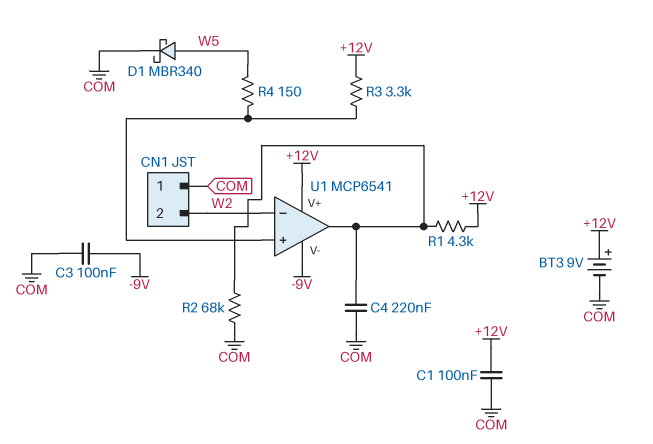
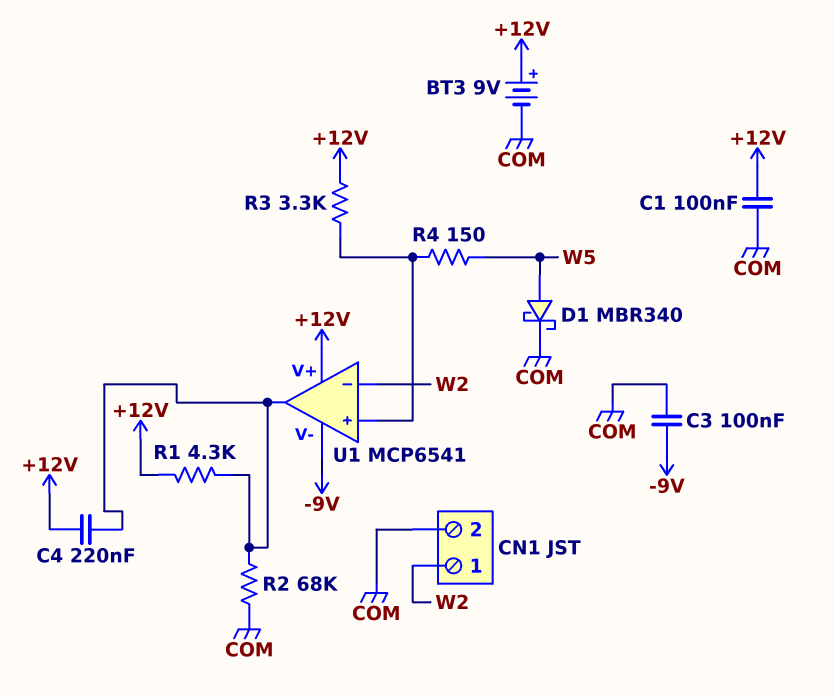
C4: 220nF (COM, U1/out) -> 220nF (+12V, U1/out)
CN1 pin 1: COM -> W2
CN1 pin 2: W2 -> COM

